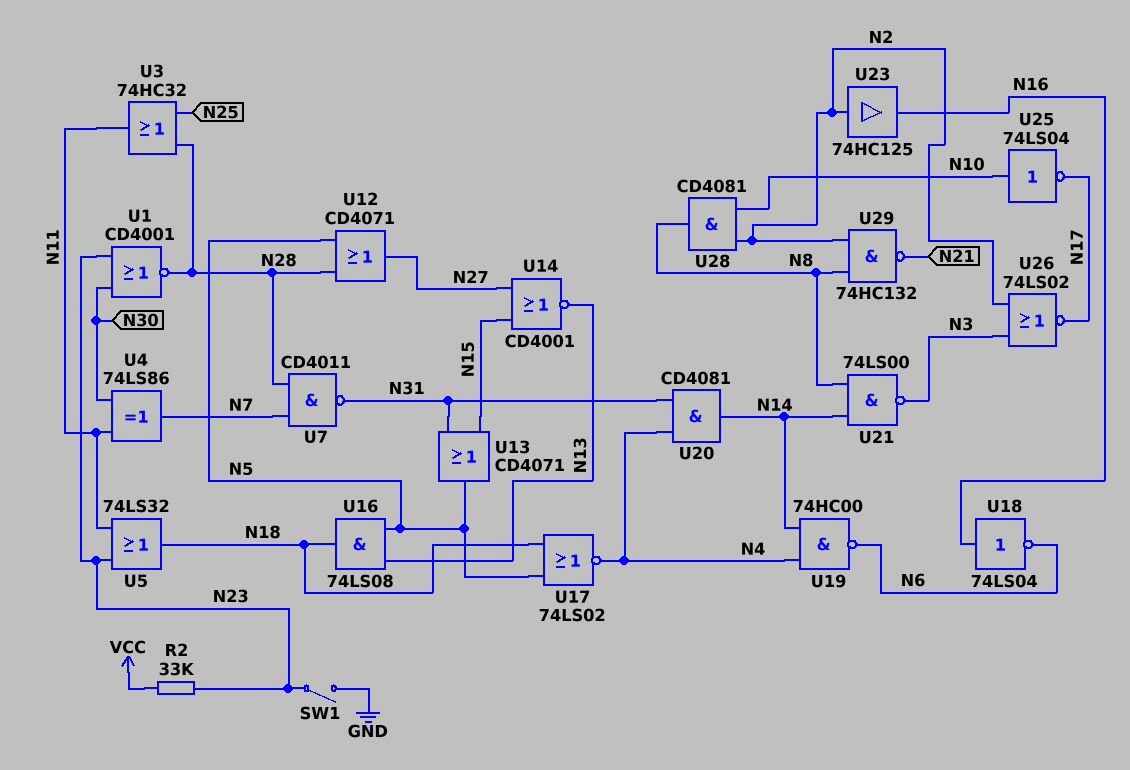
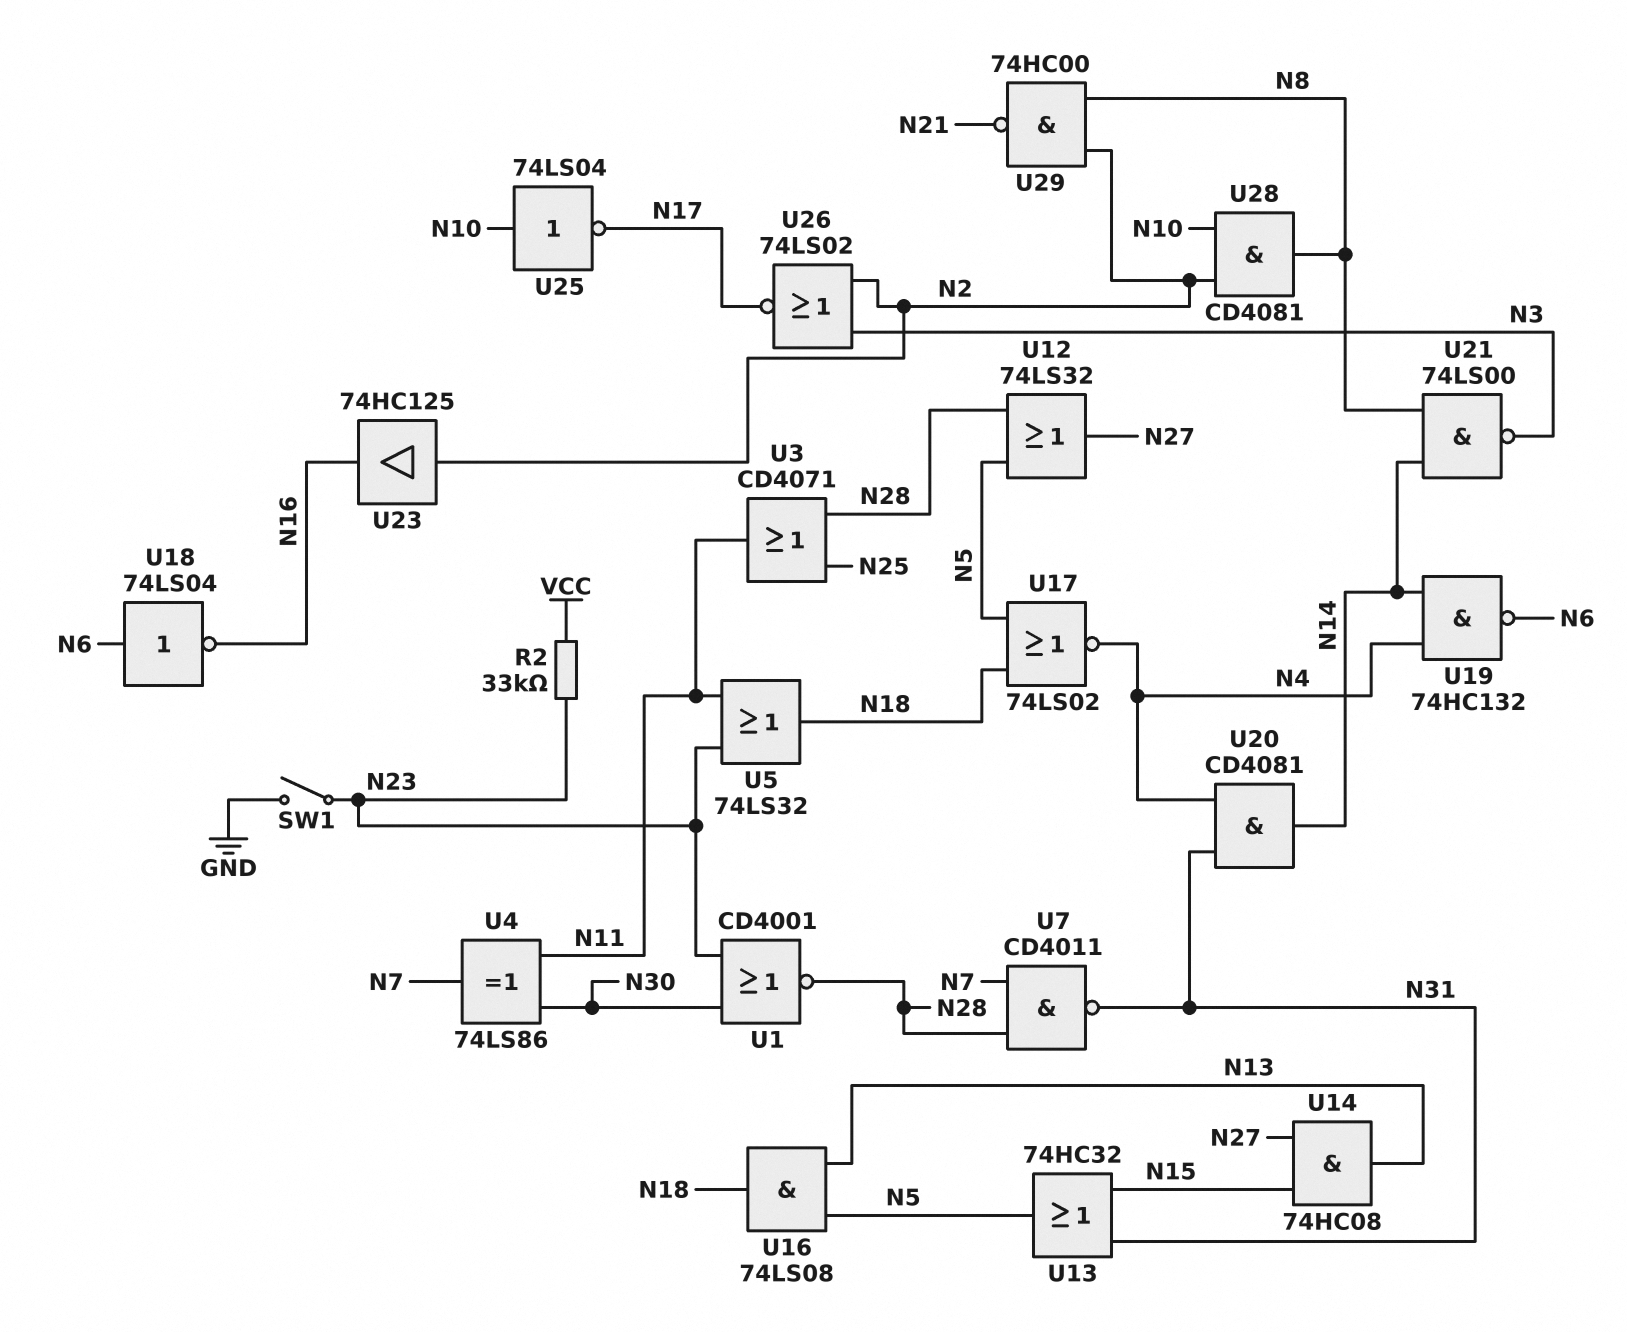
U3: OR 74HC32 (in N25, in N28, out N11) -> OR CD4071 (in N25, in N28, out N11)
U12: OR CD4071 (in N5, in N28, out N27) -> OR 74LS32 (in N5, in N28, out N27)
U13: OR CD4071 (in N15, in N31, out N5) -> OR 74HC32 (in N15, in N31, out N5)
U14: NOR CD4001 (in N15, in N27, out N13) -> AND 74HC08 (in N15, in N27, out N13)
U18: NOT 74LS04 (in N16, out N6) -> NOT 74LS04 (in N6, out N16)
U19: NAND 74HC00 (in N4, in N14, out N6) -> NAND 74HC132 (in N4, in N14, out N6)
U29: NAND 74HC132 (in N2, in N8, out N21) -> NAND 74HC00 (in N2, in N8, out N21)

